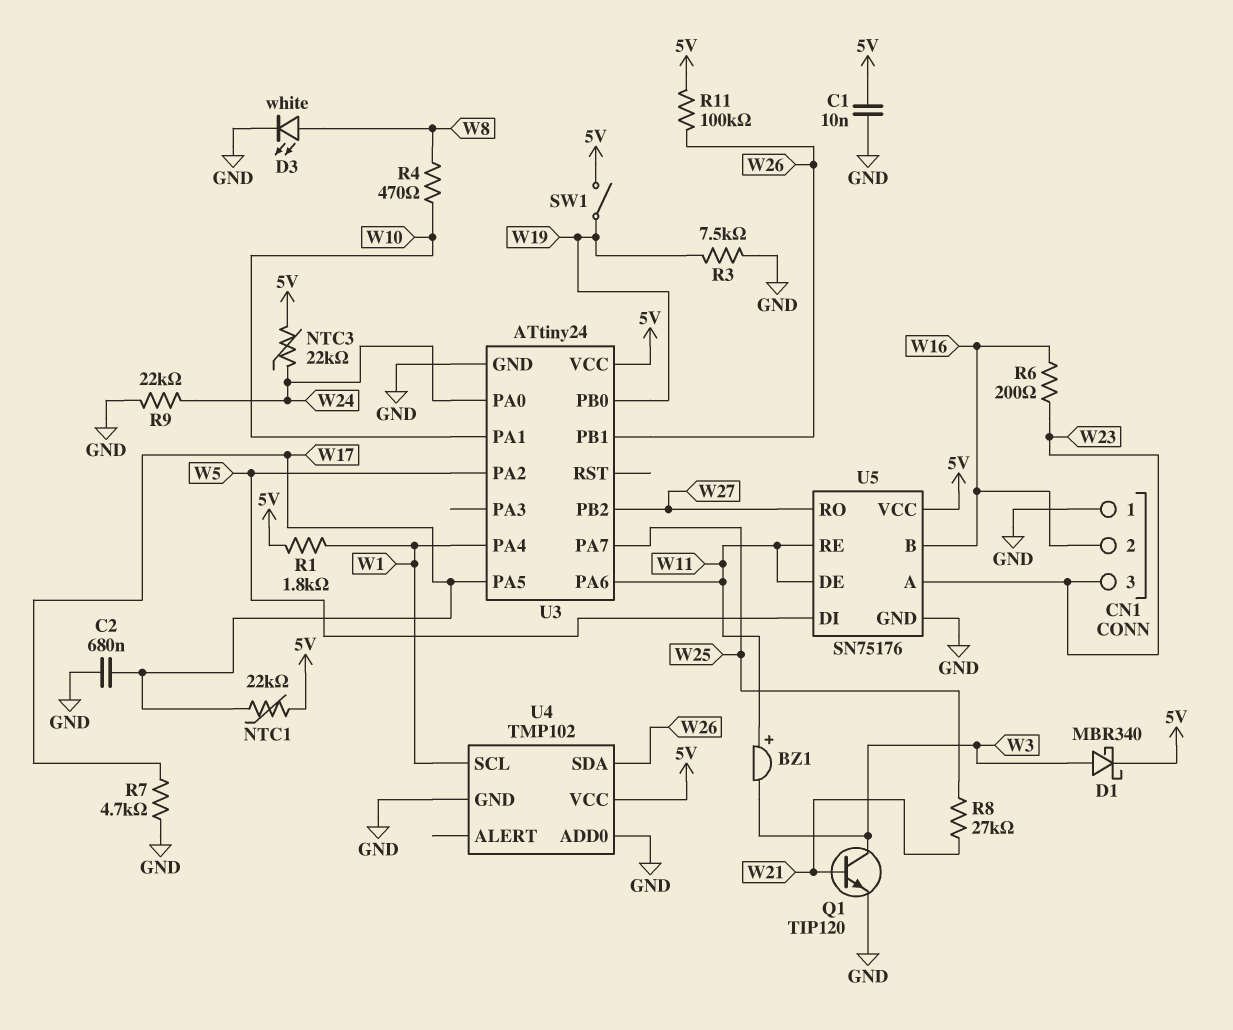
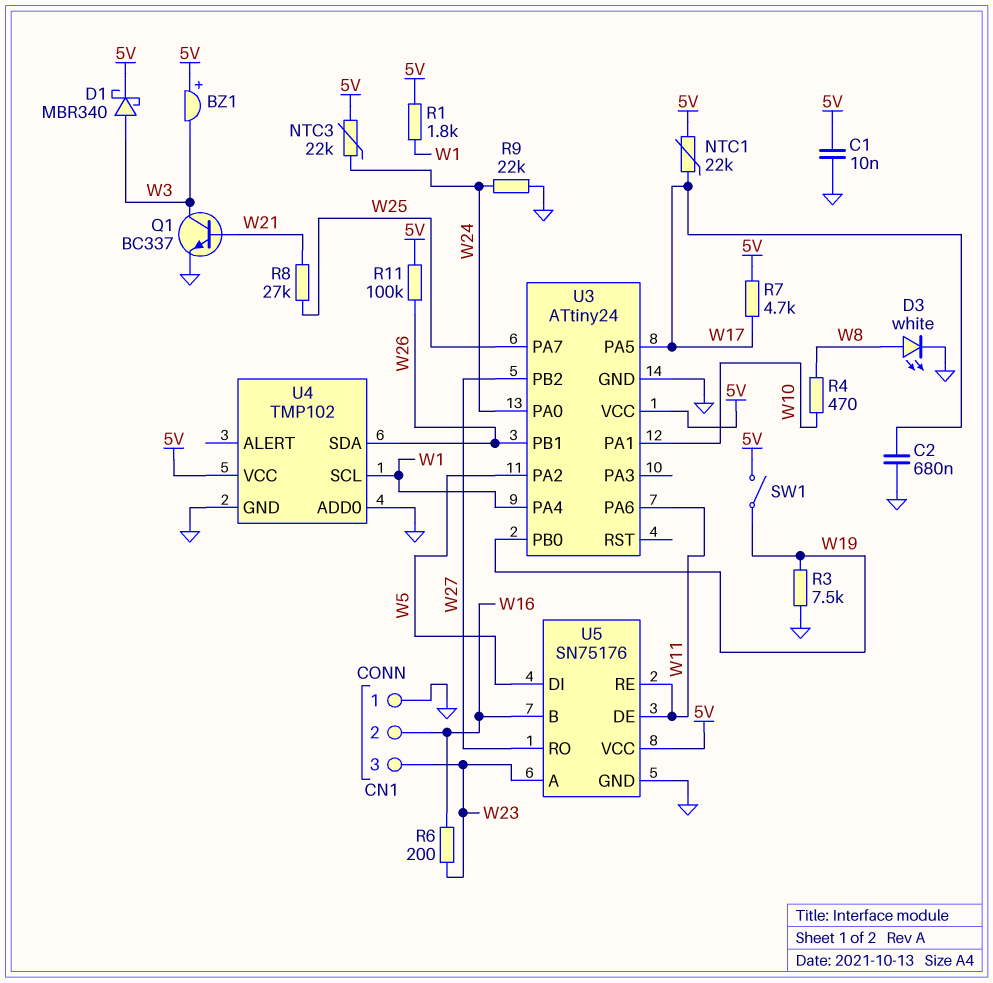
BZ1: buzzer (plus W11, minus W3) -> buzzer (plus 5V, minus W3)
Q1: NPN TIP120 (B W21, C W3, E GND) -> NPN BC337 (B W21, C W3, E GND)
R7: 4.7k (GND, W17) -> 4.7k (5V, W17)

